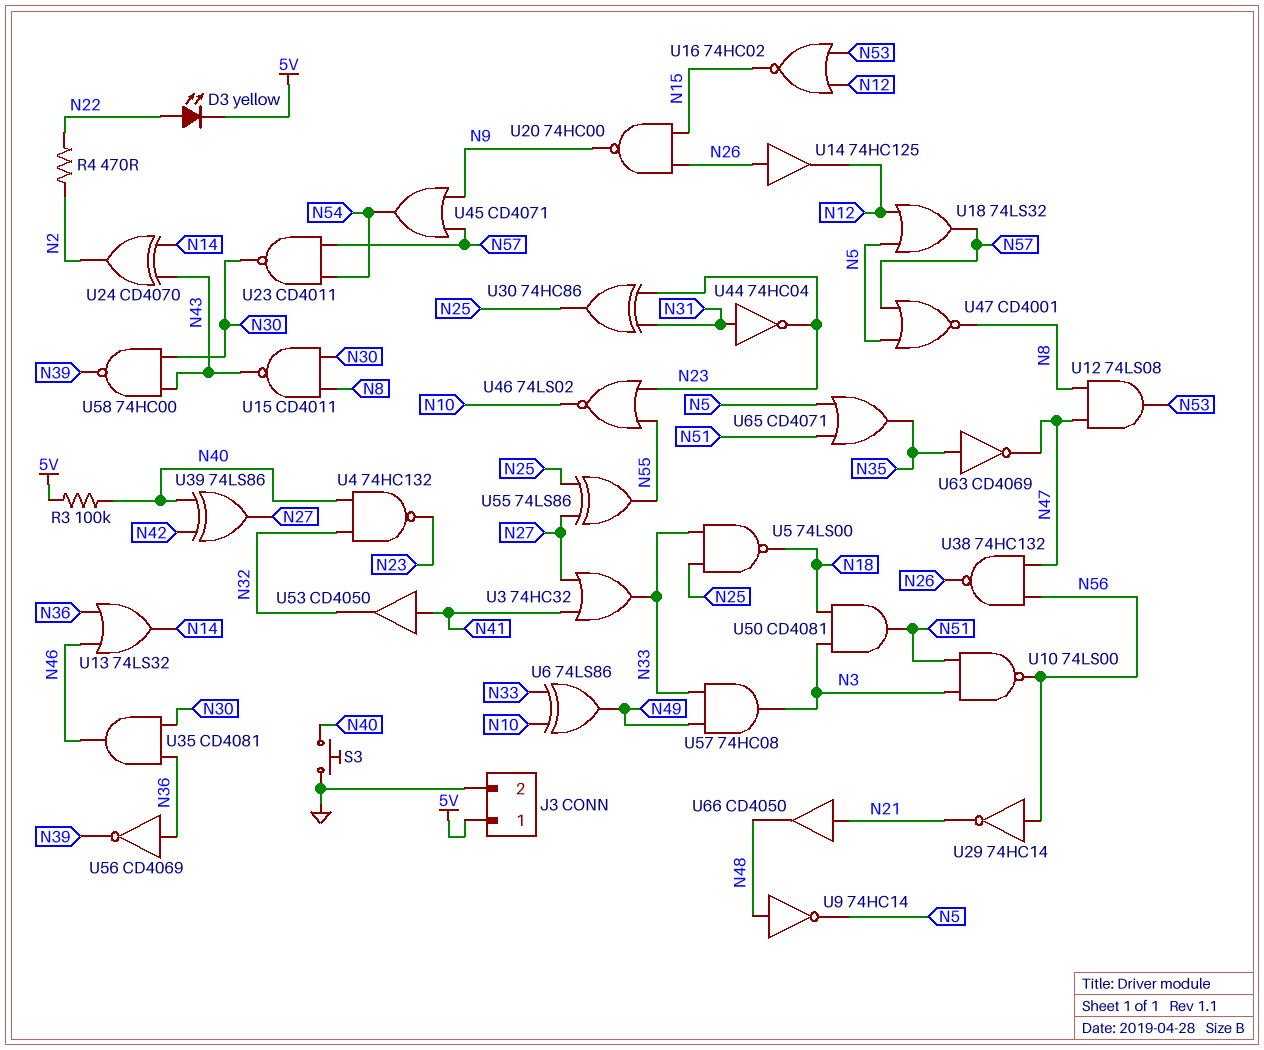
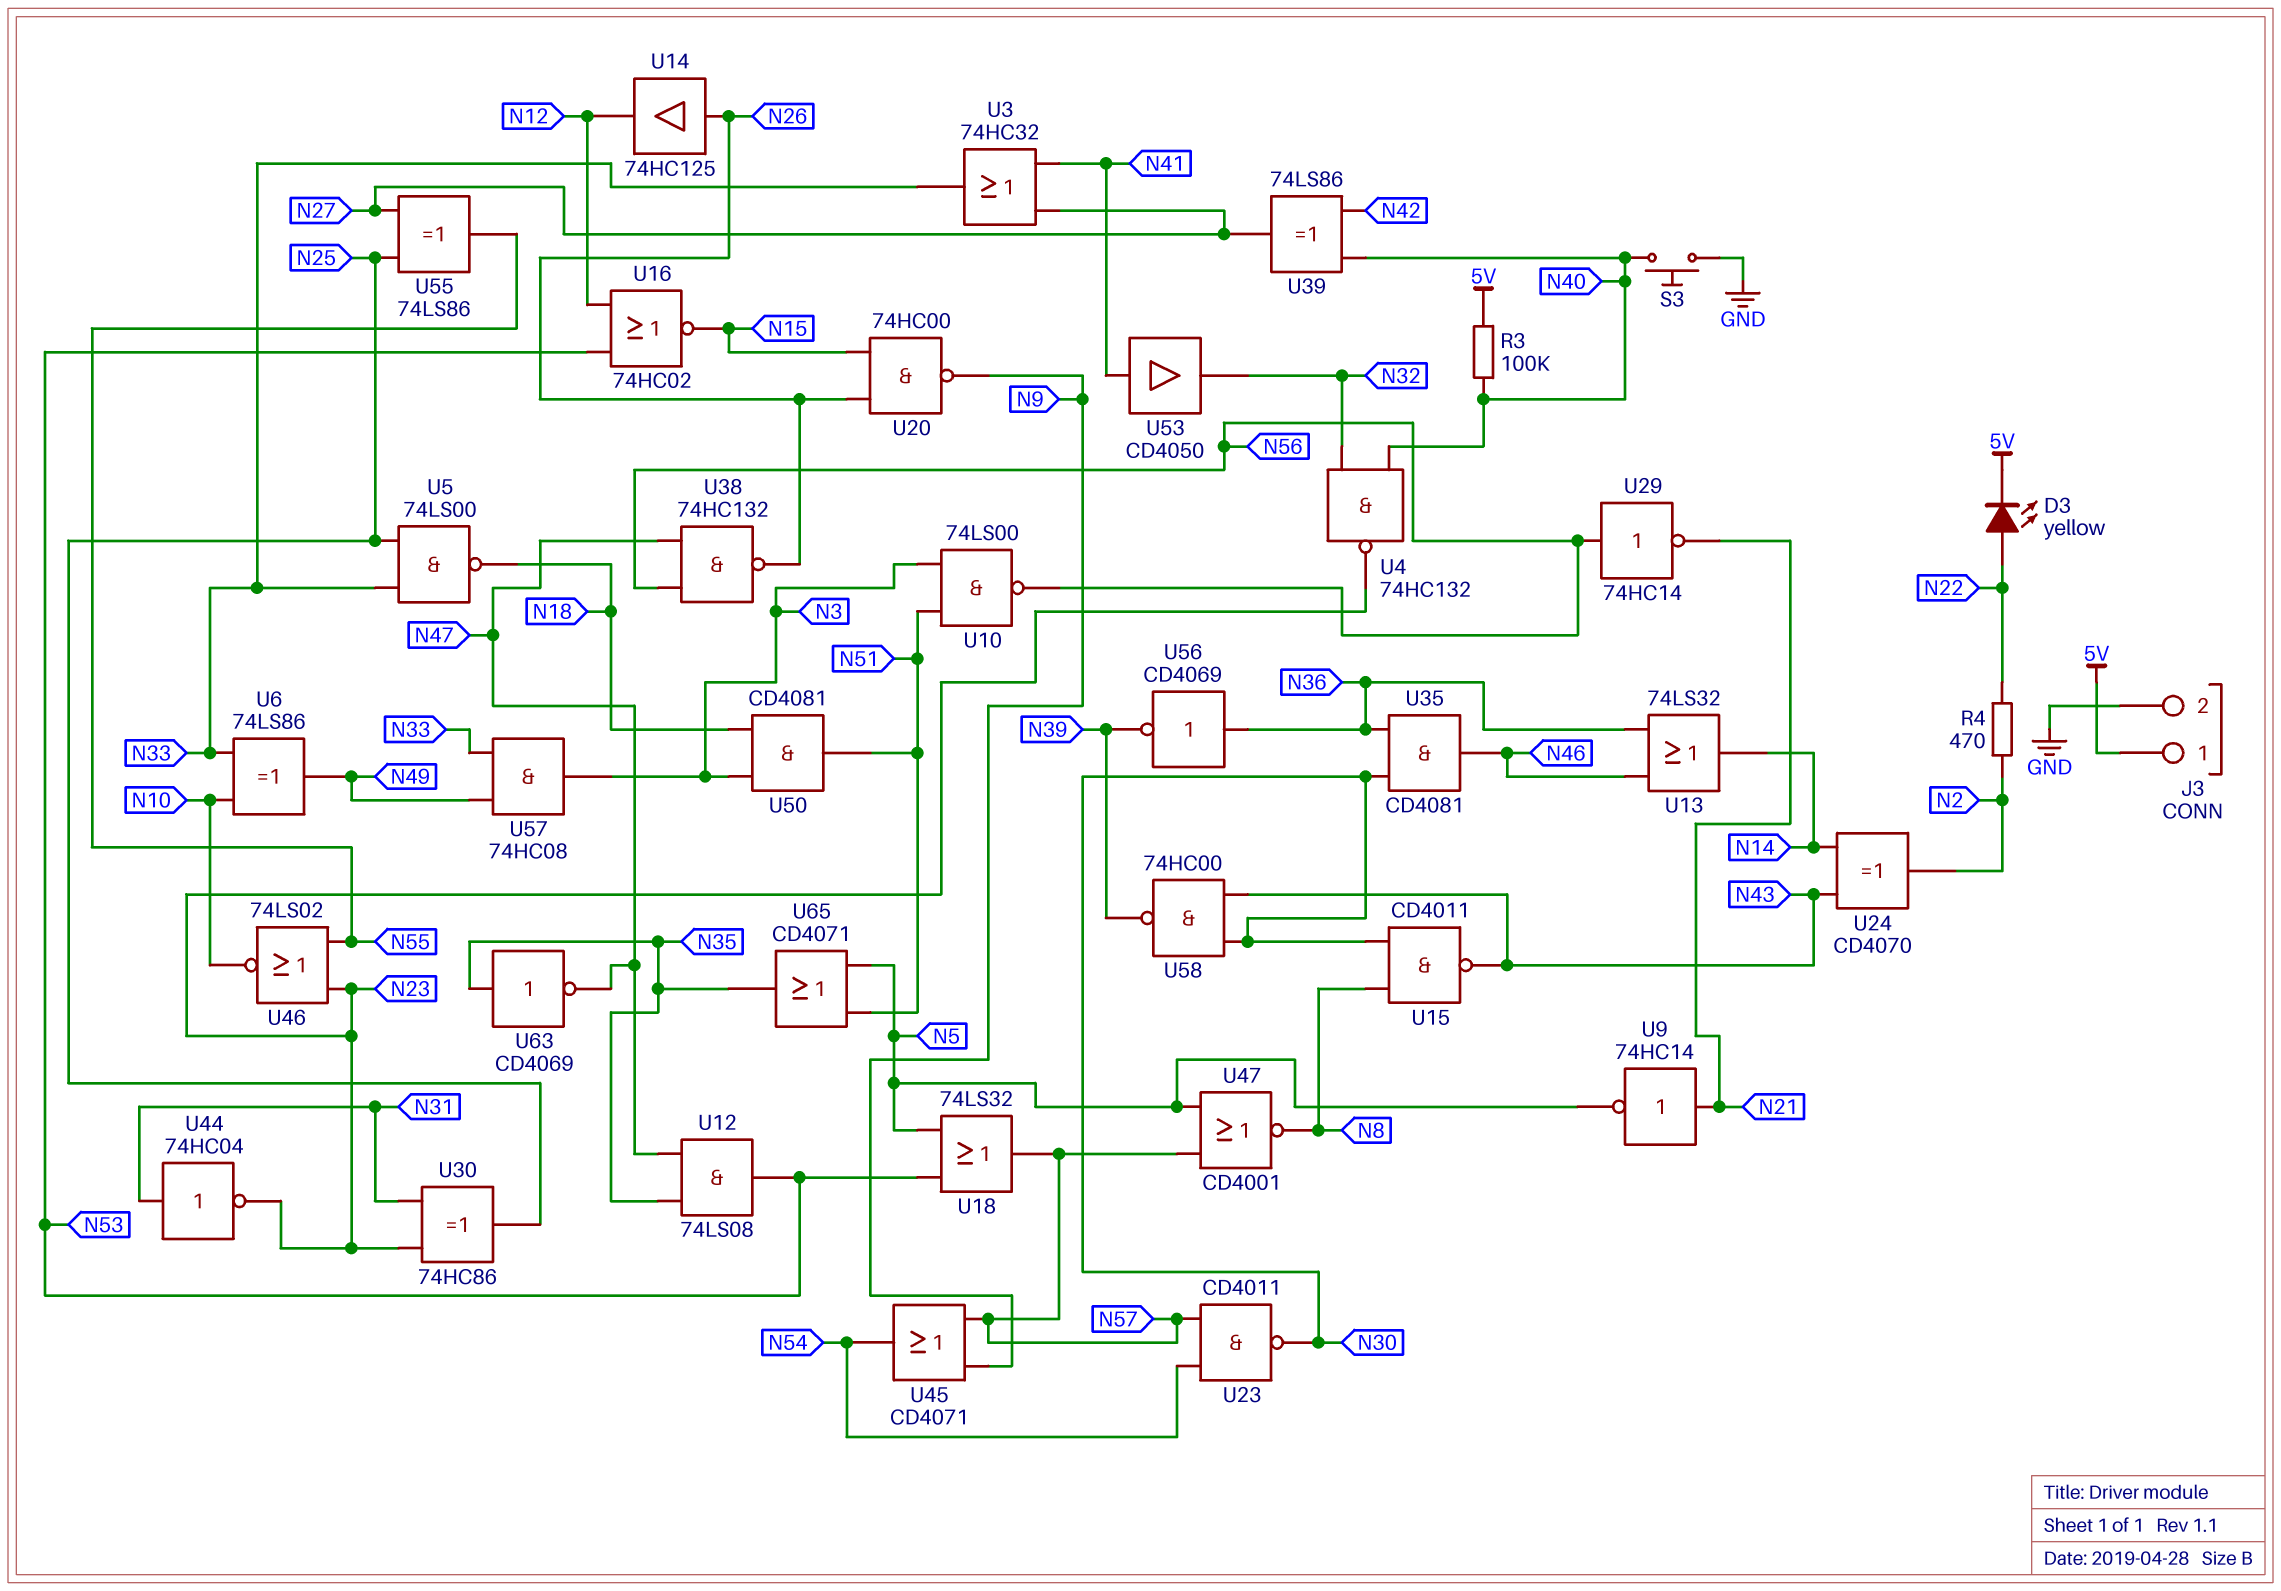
U9: NOT 74HC14 (in N48, out N5) -> NOT 74HC14 (in N21, out N5)
U12: AND 74LS08 (in N8, in N47, out N53) -> AND 74LS08 (in N35, in N47, out N53)
U18: OR 74LS32 (in N5, in N12, out N57) -> OR 74LS32 (in N5, in N53, out N57)
U66: buffer CD4050 (in N21, out N48) -> none

